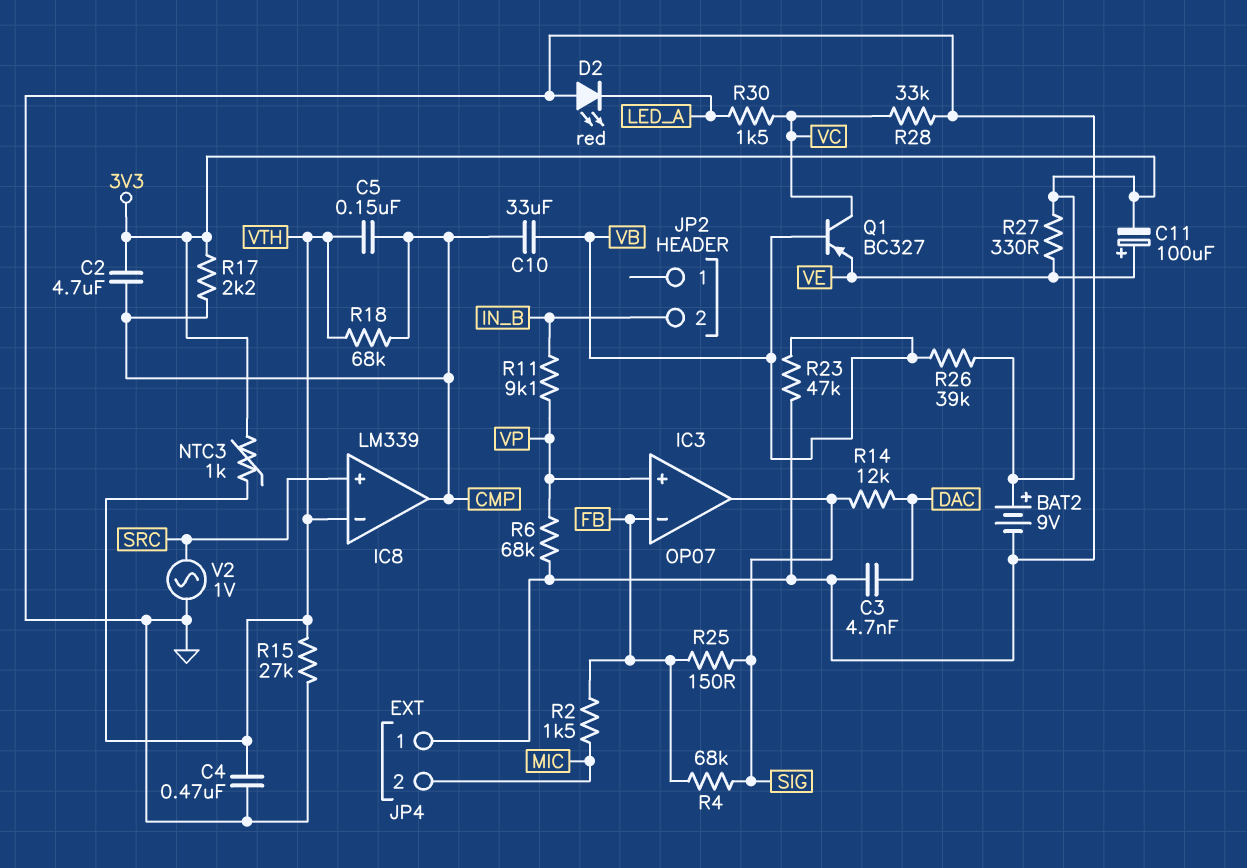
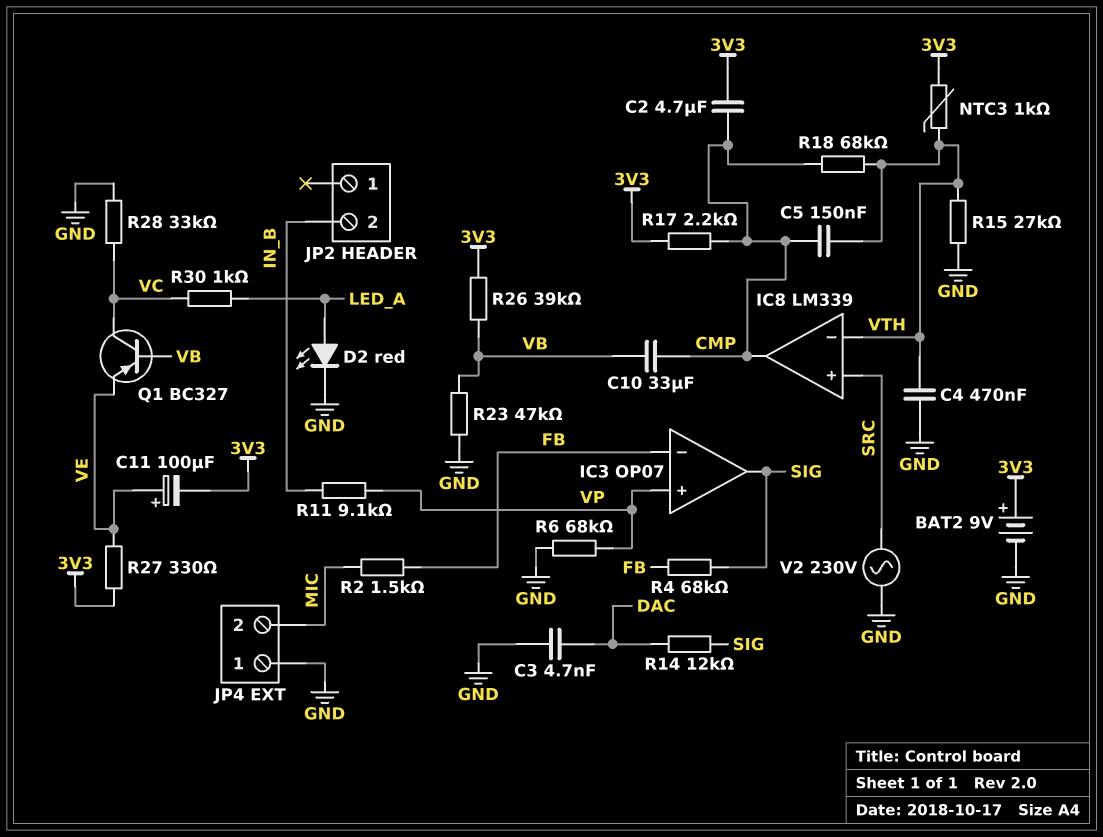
D2: LED red (A GND, K LED_A) -> LED red (A LED_A, K GND)
R25: 150 (FB, SIG) -> none
R30: 1.5k (LED_A, VC) -> 1k (LED_A, VC)
V2: AC 1V (GND, SRC) -> AC 230V (GND, SRC)

